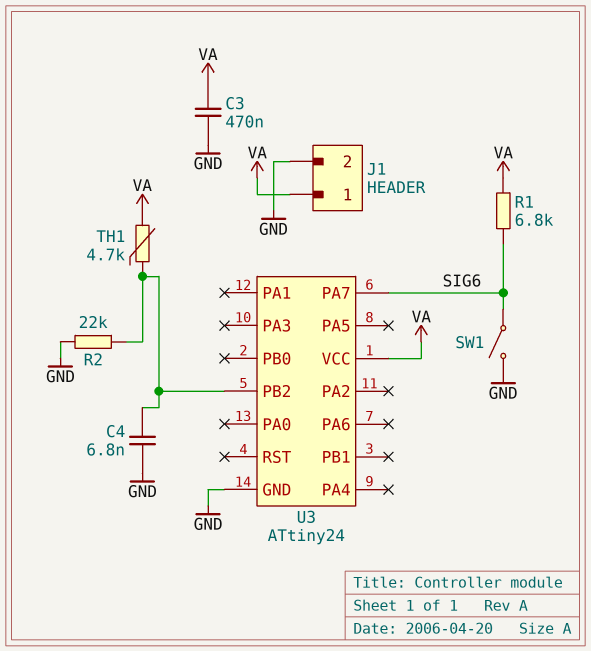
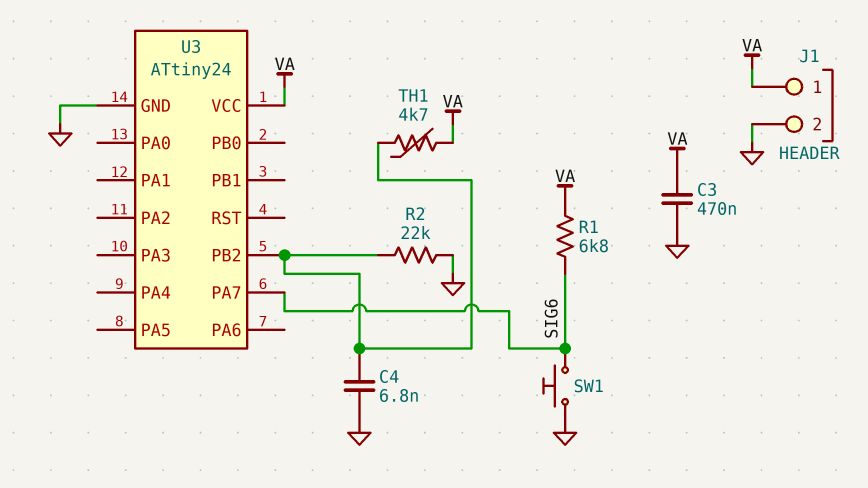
SW1: switch (GND, SIG6) -> button (GND, SIG6)

